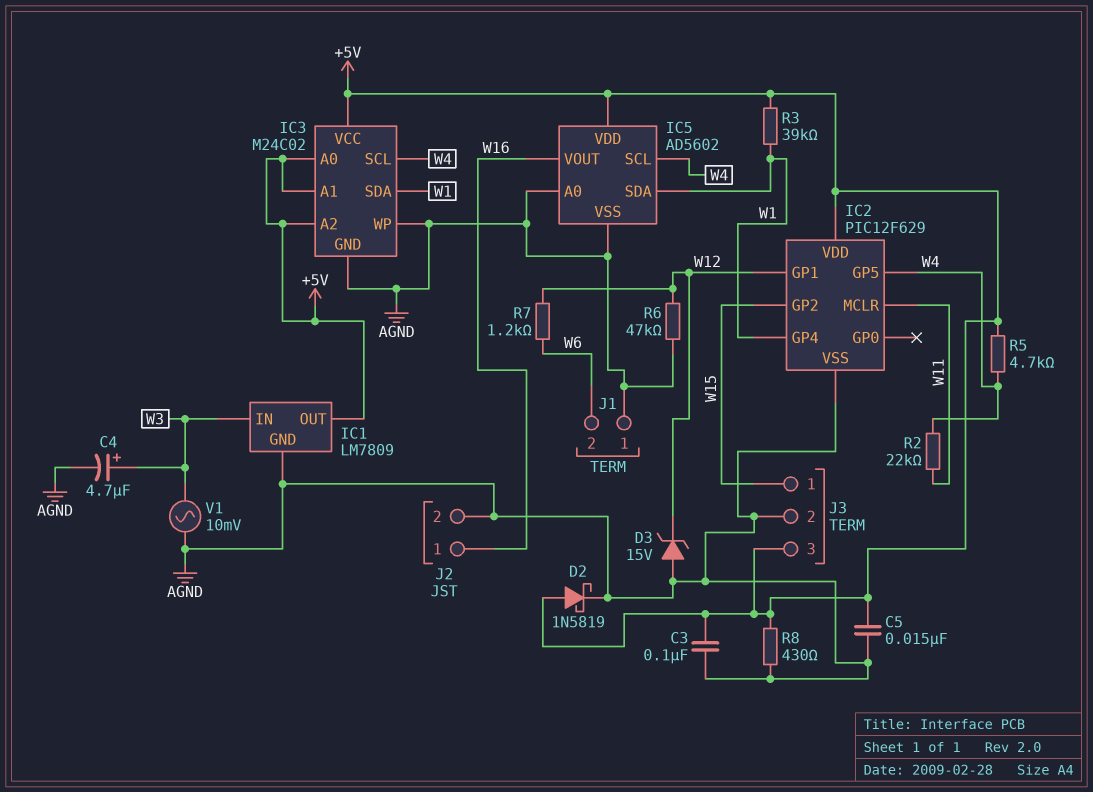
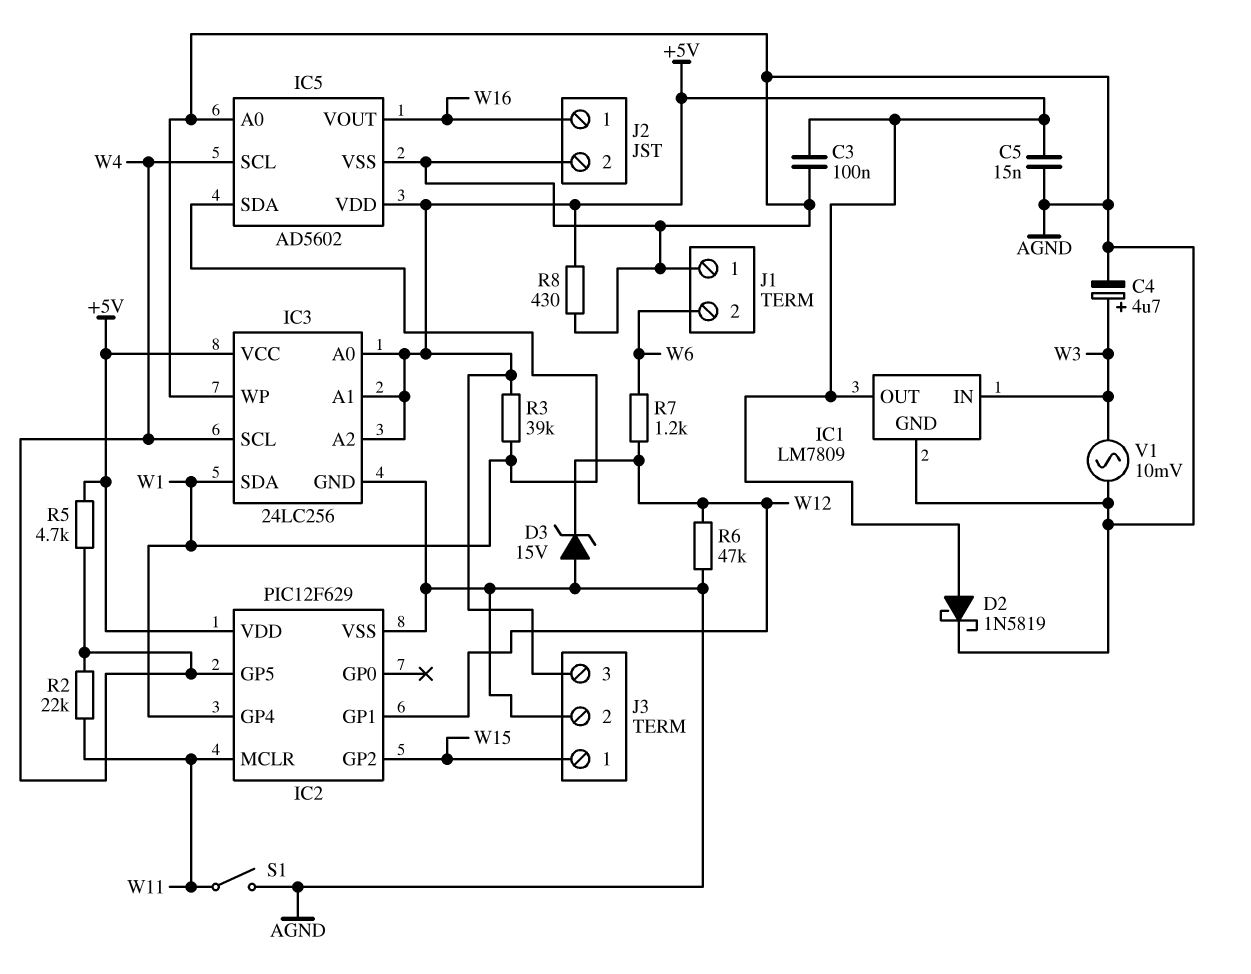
IC3: M24C02 -> 24LC256
S1: none -> switch (AGND, W11)

